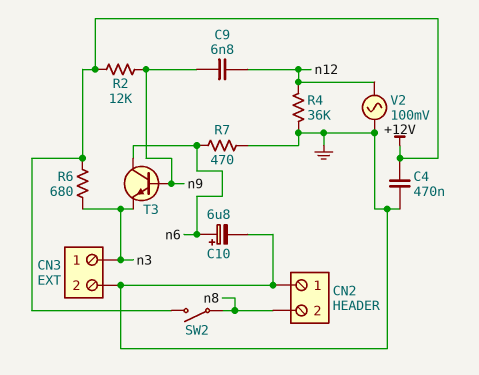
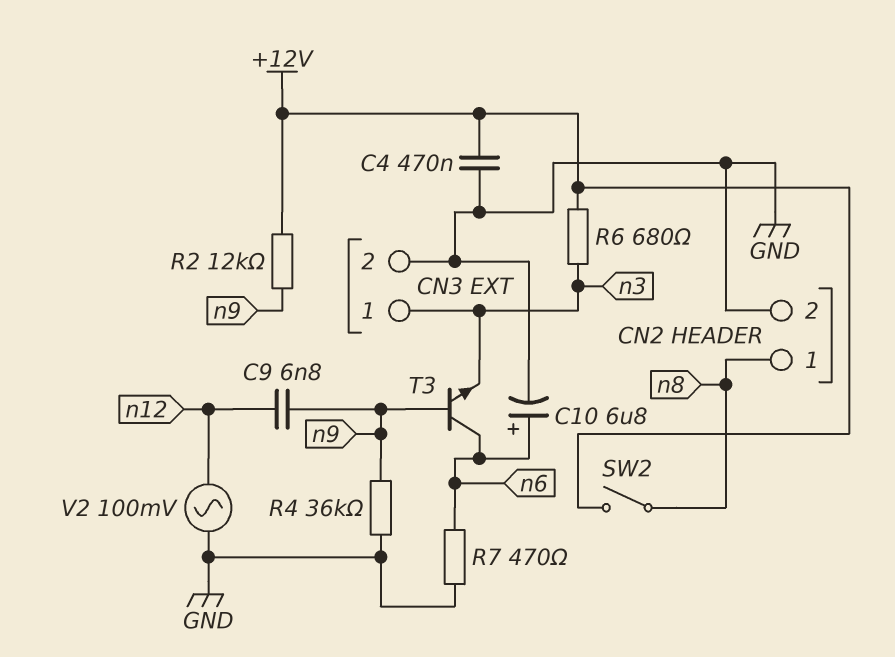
CN2 pin 1: GND -> n8
CN2 pin 2: n8 -> GND
R4: 36k (GND, n12) -> 36k (GND, n9)

